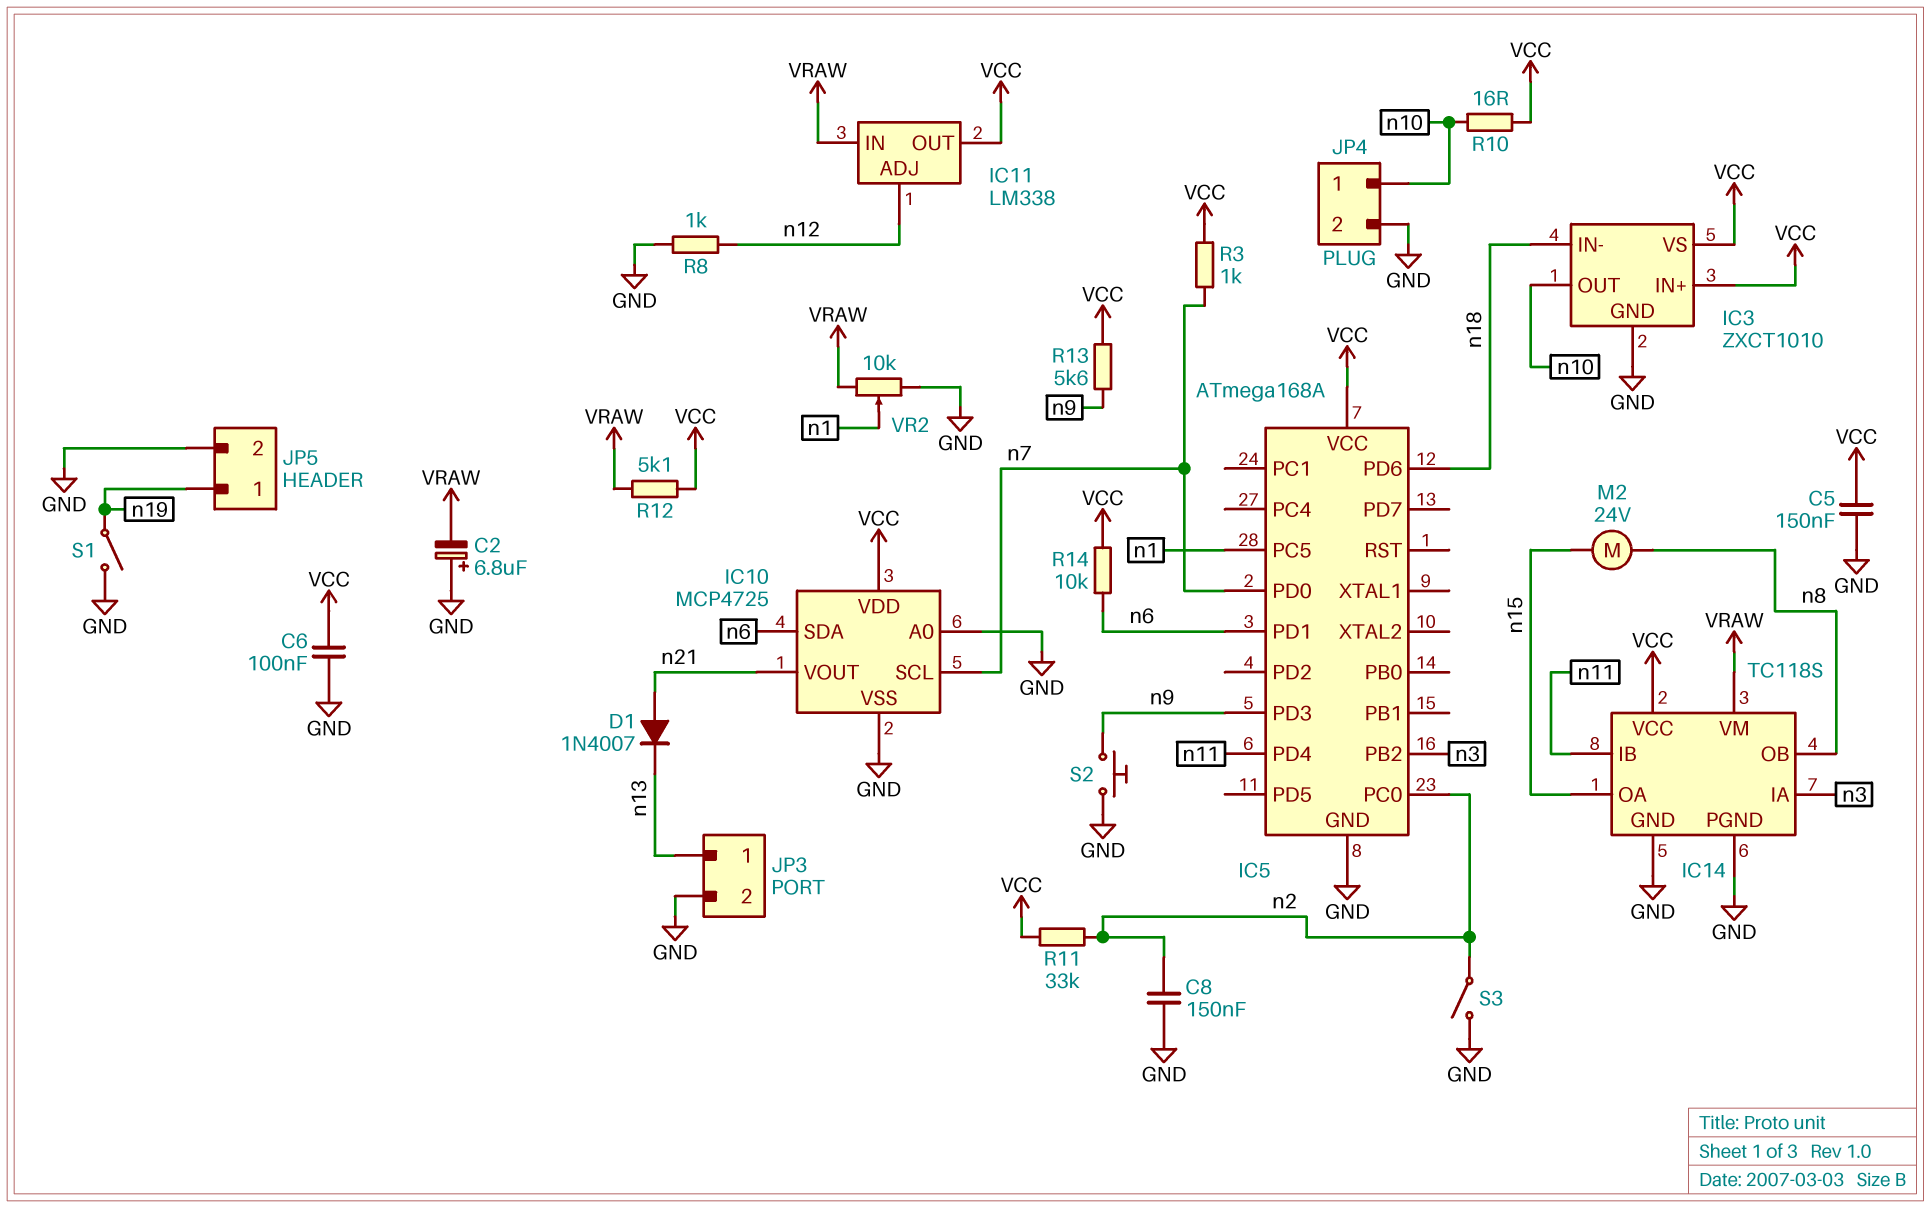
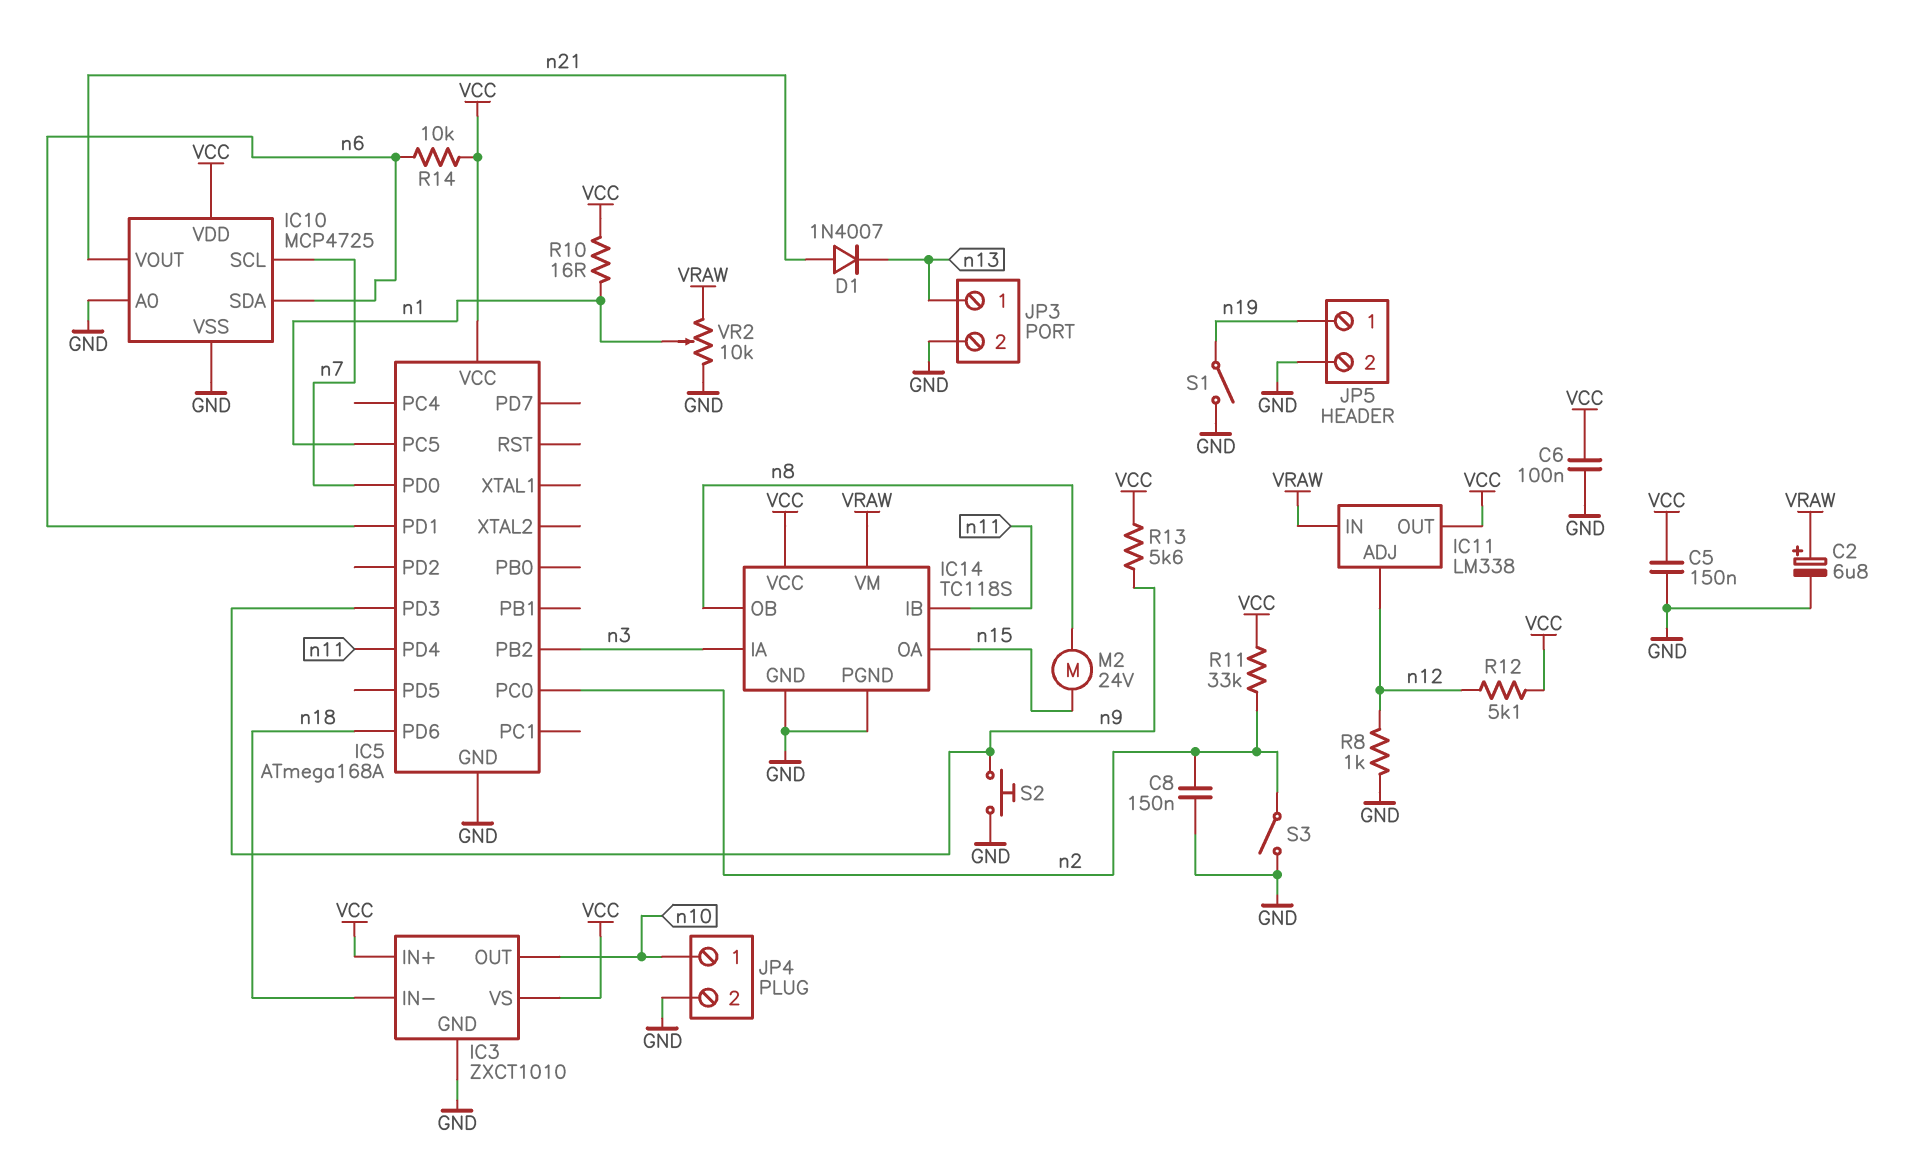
C2: 6.8uF (plus GND, minus VRAW) -> 6.8uF (plus VRAW, minus GND)
R3: 1k (VCC, n7) -> none
R10: 16 (VCC, n10) -> 16 (VCC, n1)
R12: 5.1k (VCC, VRAW) -> 5.1k (VCC, n12)

